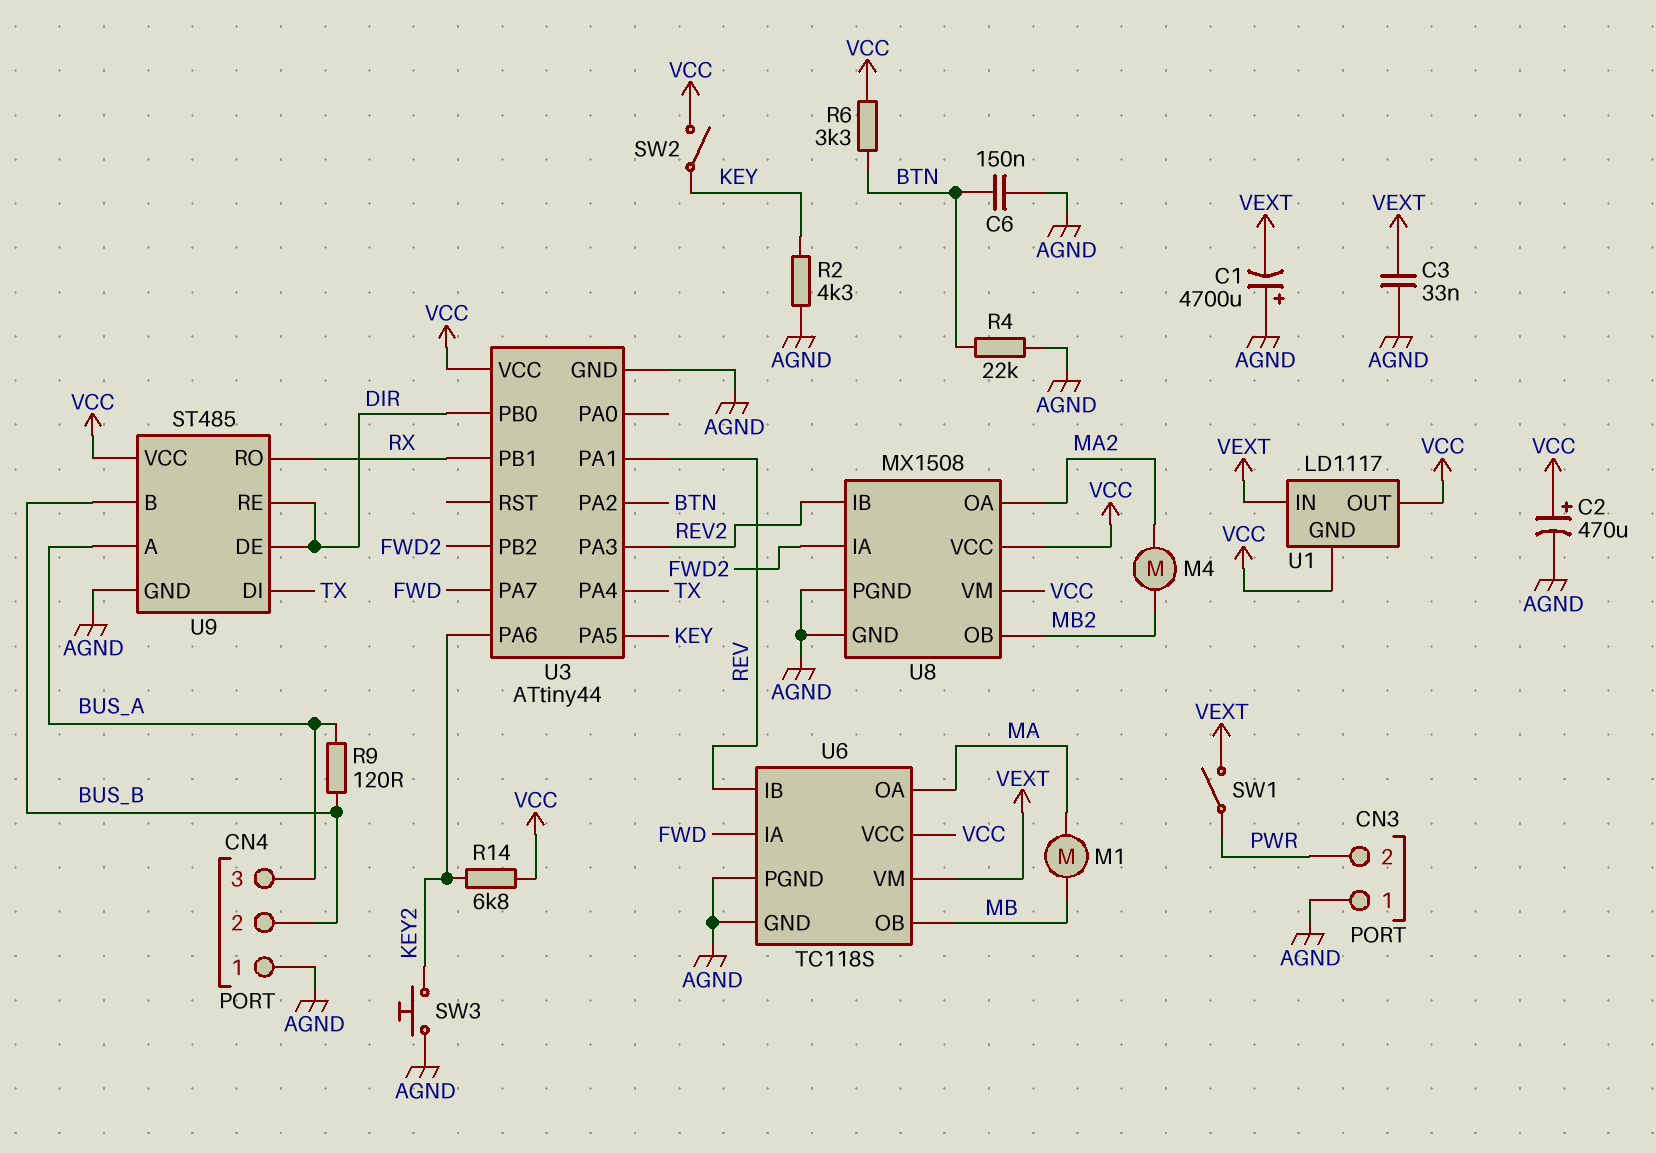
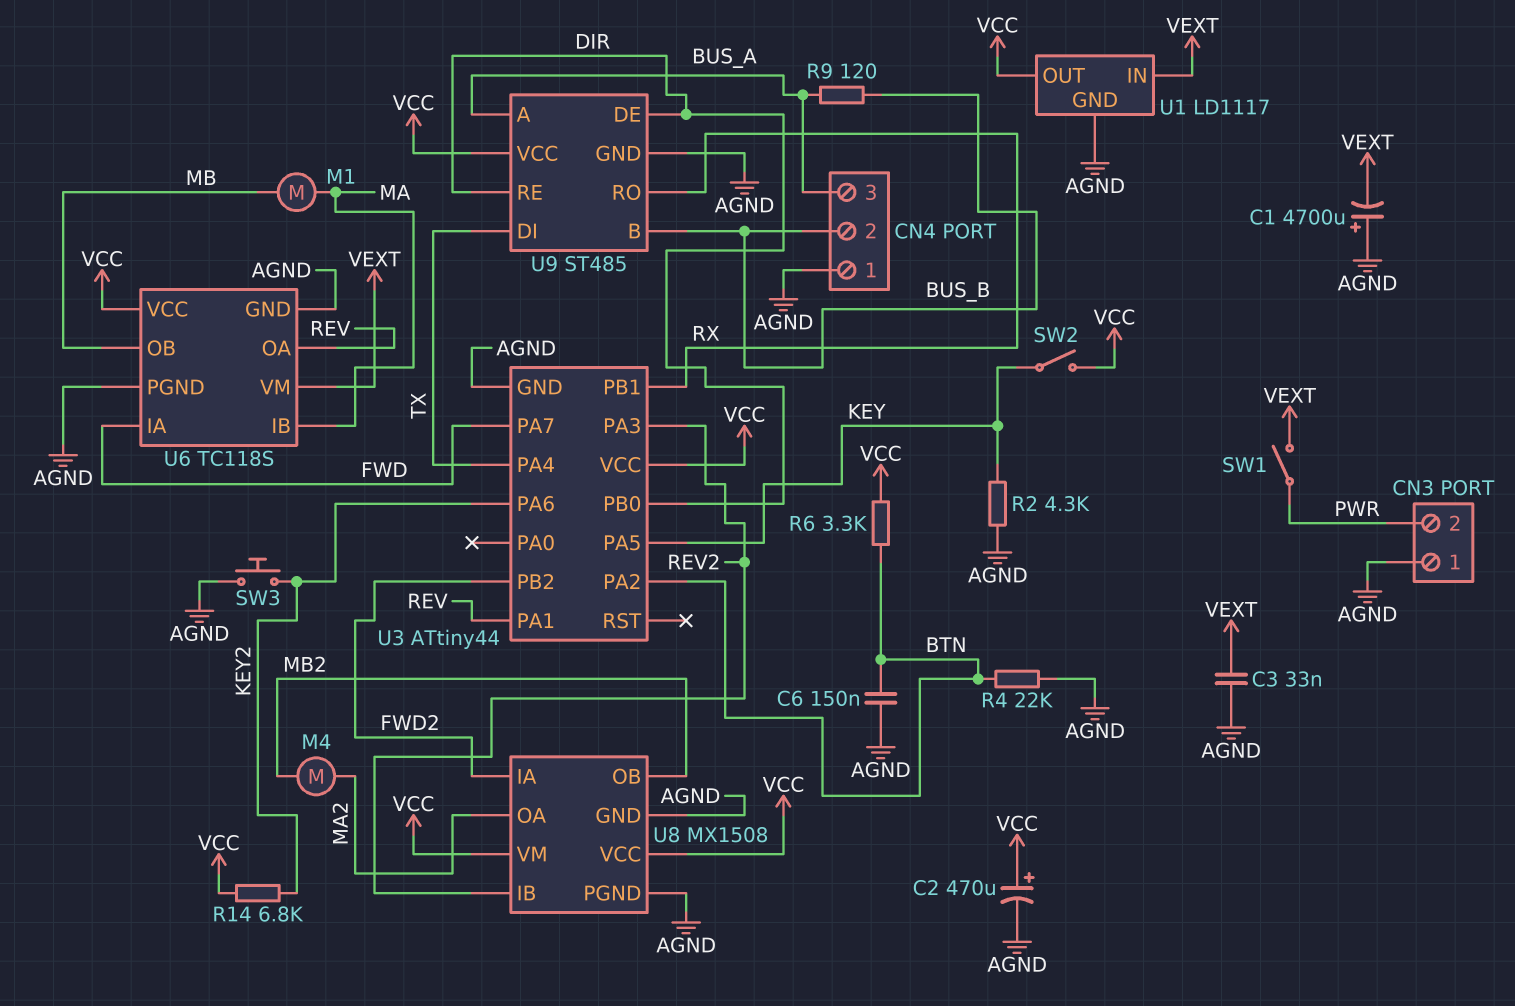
U1 pin GND: VCC -> AGND
U6 pin IB: REV -> MA
U6 pin OA: MA -> REV

